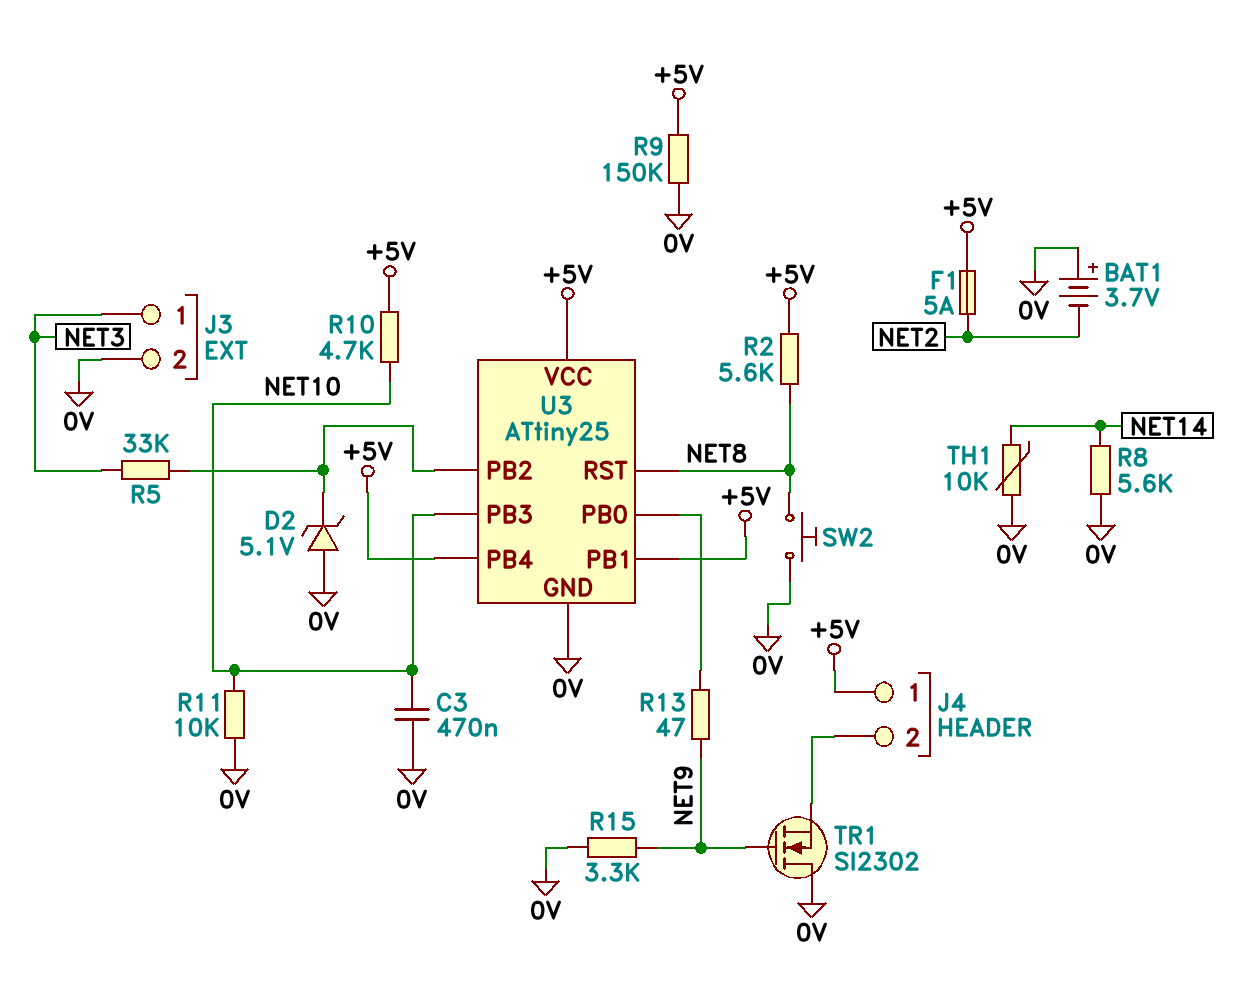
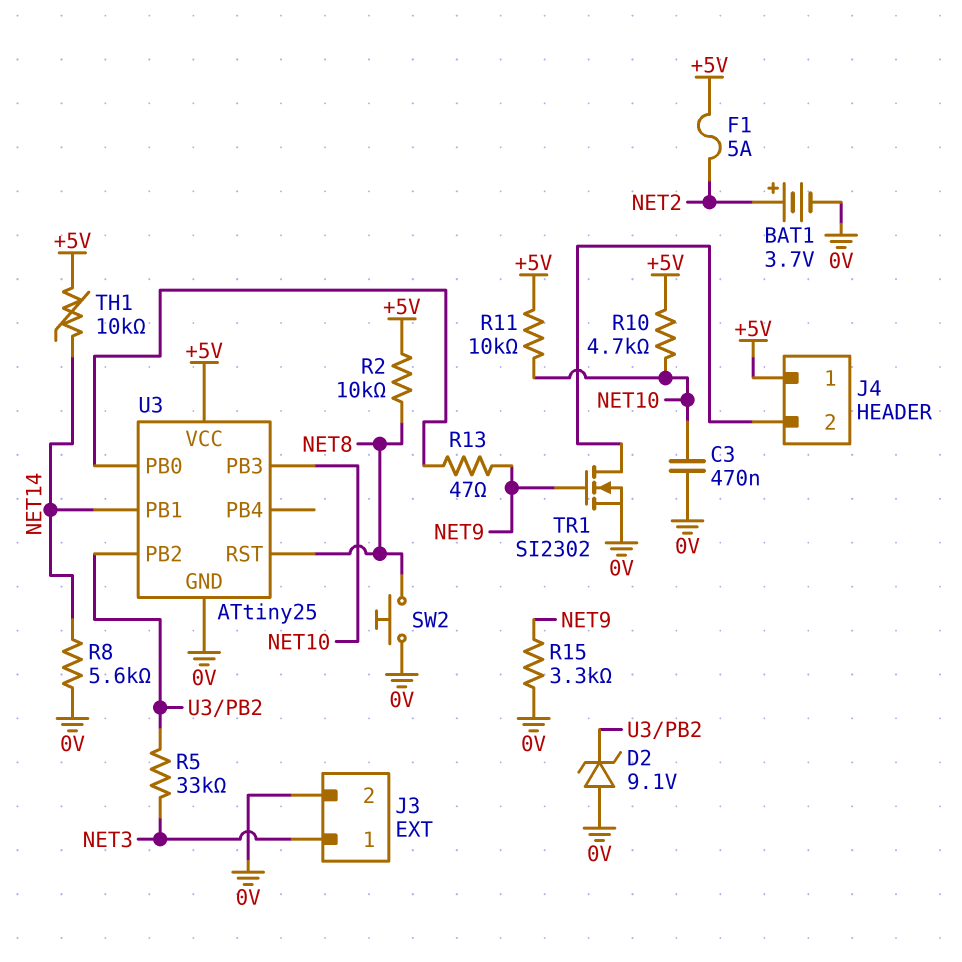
BAT1: 3.7V (plus 0V, minus NET2) -> 3.7V (plus NET2, minus 0V)
D2: zener 5.1V (A 0V, K U3/PB2) -> zener 9.1V (A 0V, K U3/PB2)
R2: 5.6k (+5V, NET8) -> 10k (+5V, NET8)
R9: 150k (+5V, 0V) -> none
R11: 10k (0V, NET10) -> 10k (+5V, NET10)
TH1: 10k (0V, NET14) -> 10k (+5V, NET14)
TR1: NMOS SI2302 (G NET9, D 0V, S J4/2) -> NMOS SI2302 (G NET9, D J4/2, S 0V)
U3 pin PB1: +5V -> NET14
U3 pin PB4: +5V -> none

